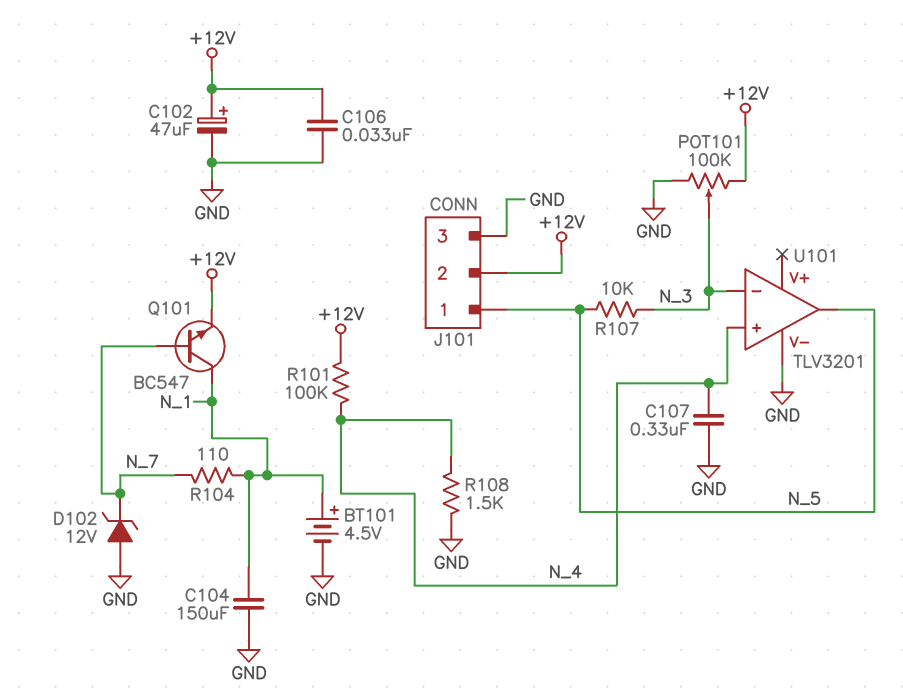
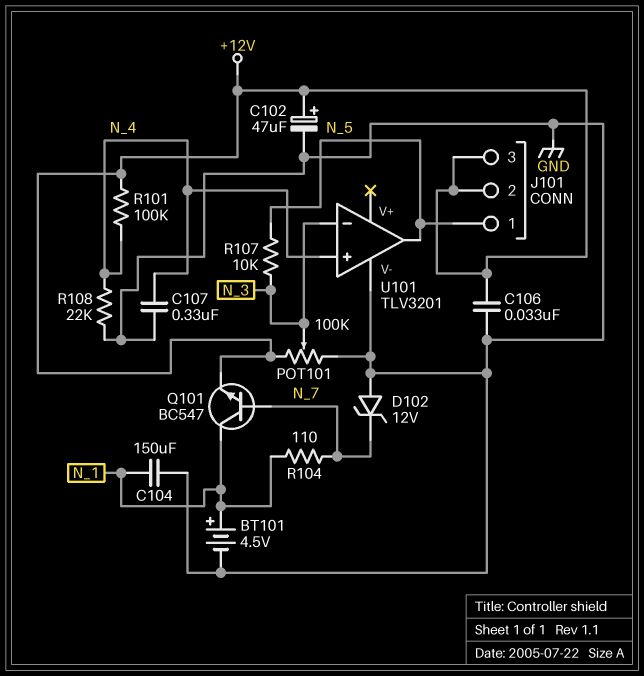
J101 pin 3: GND -> +12V
R108: 1.5k (GND, N_4) -> 22k (GND, N_4)

